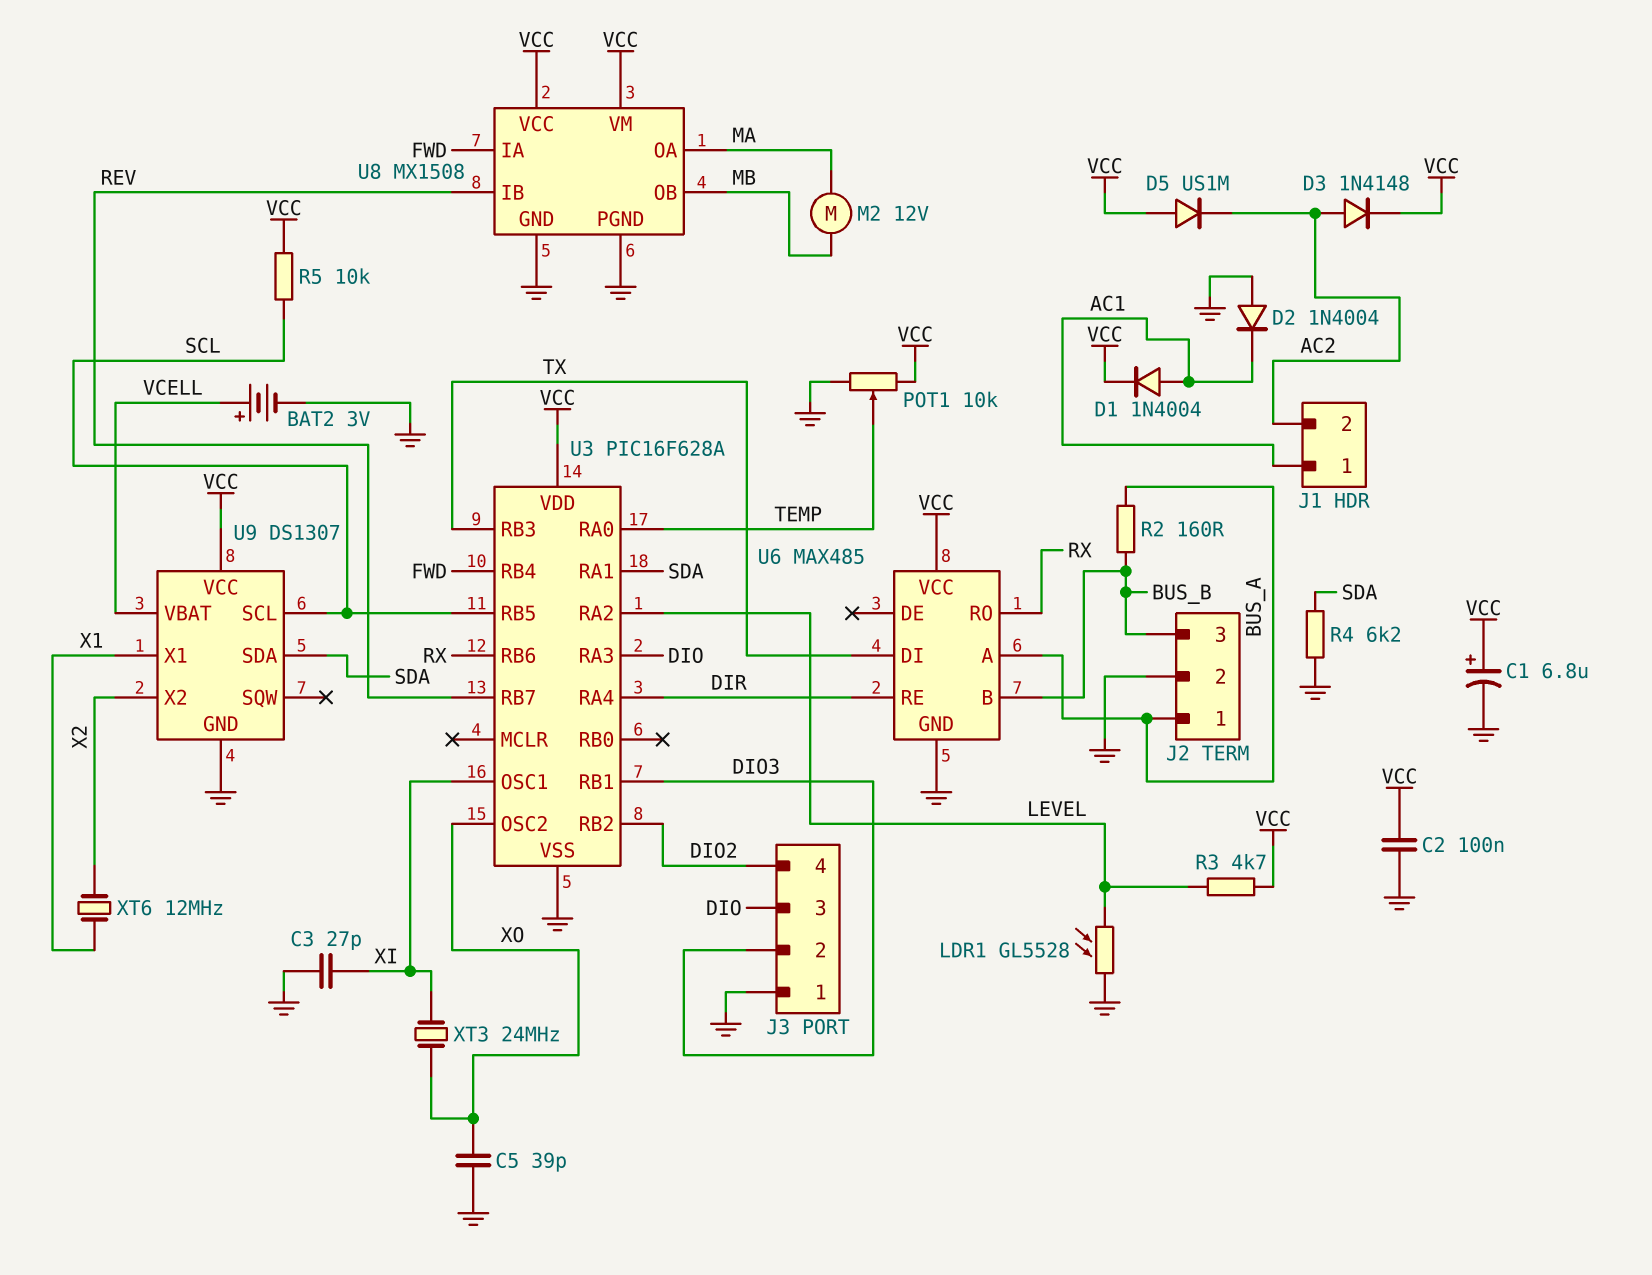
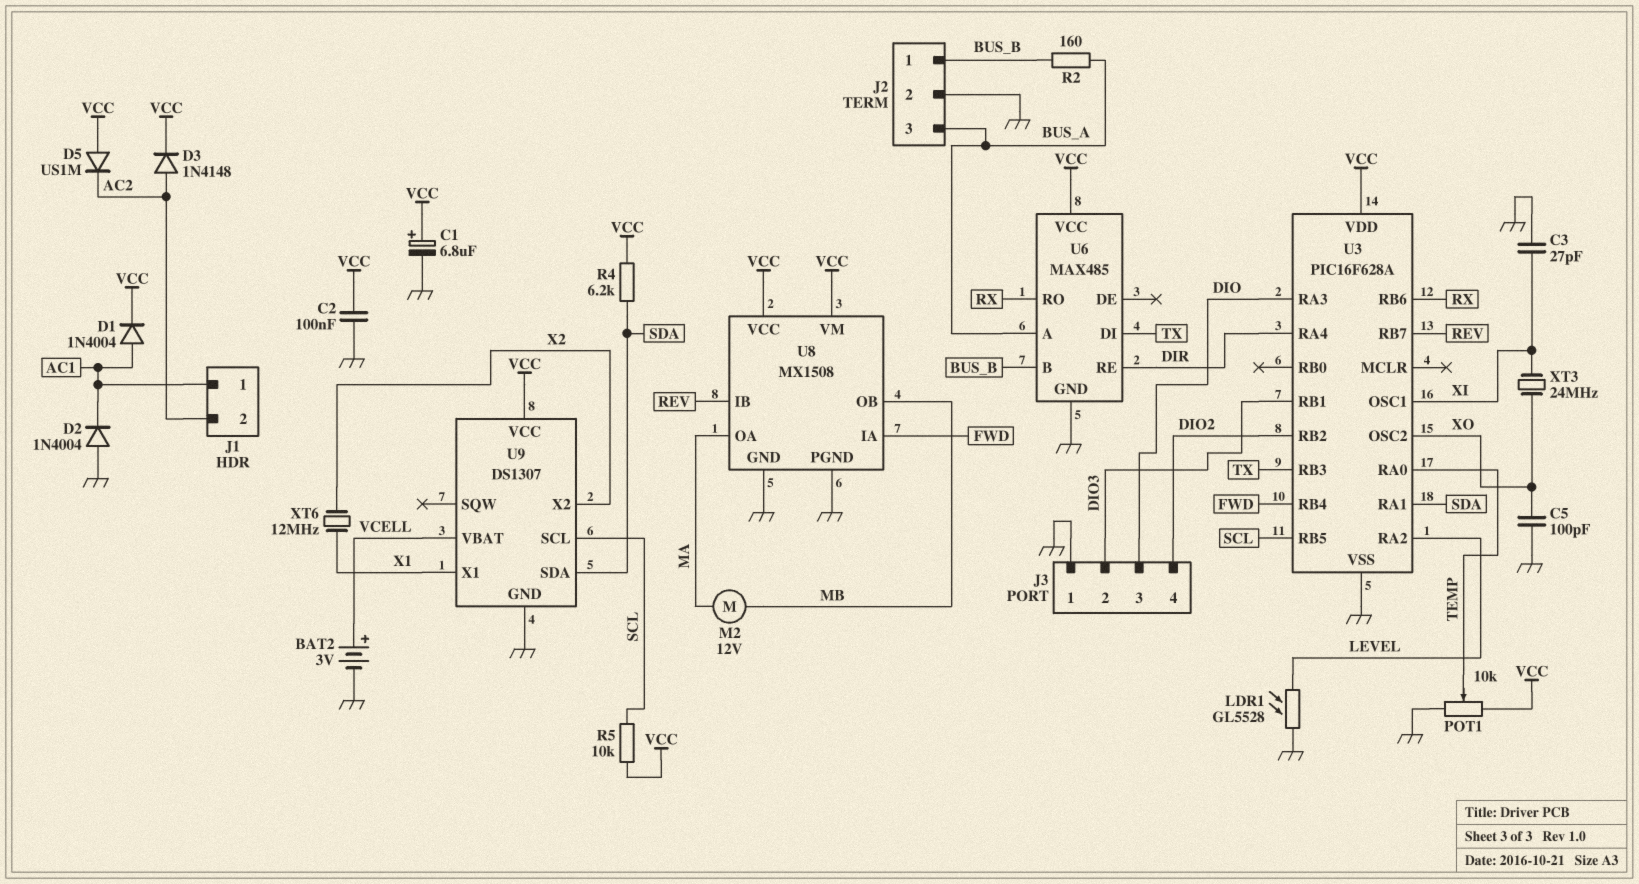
C5: 39pF (GND, XO) -> 100pF (GND, XO)
J2 pin 1: BUS_A -> BUS_B
J2 pin 3: BUS_B -> BUS_A
R3: 4.7k (LEVEL, VCC) -> none
R4: 6.2k (GND, SDA) -> 6.2k (SDA, VCC)

